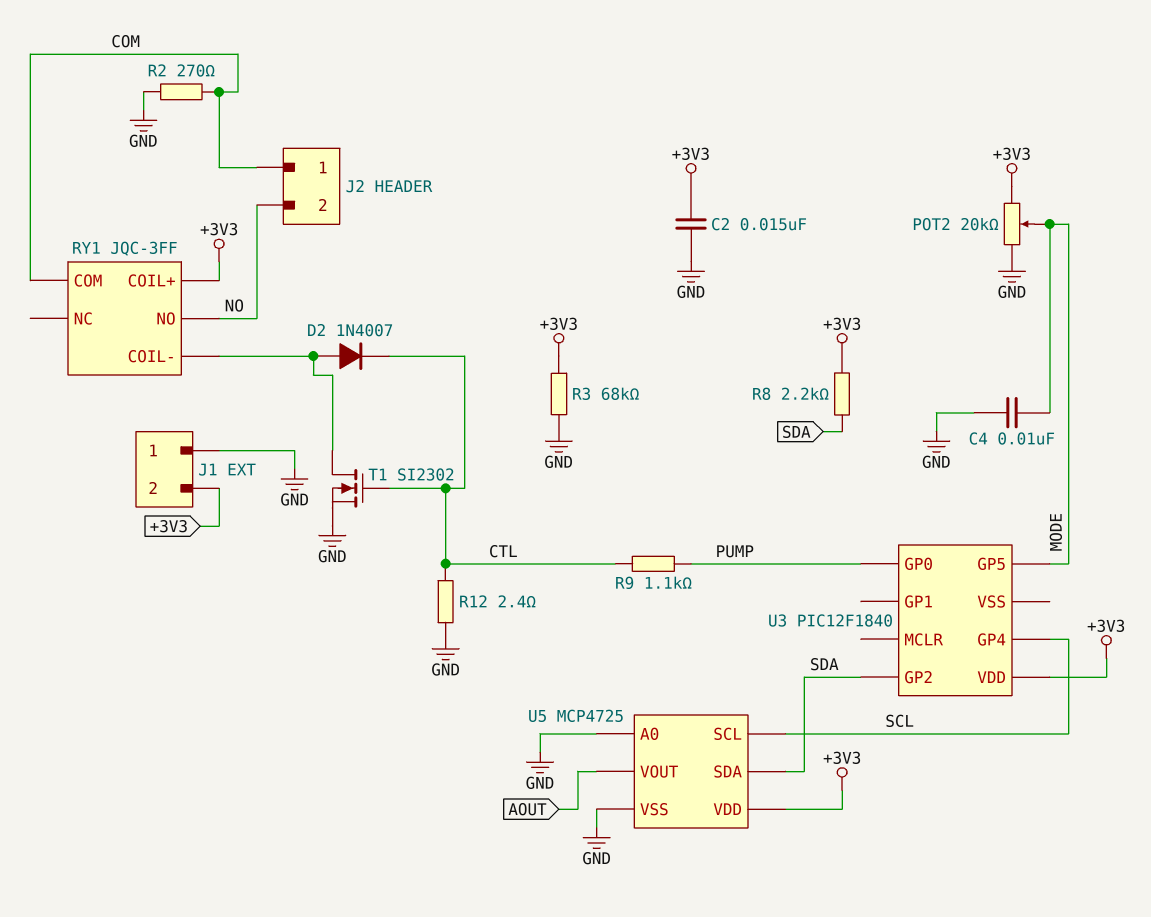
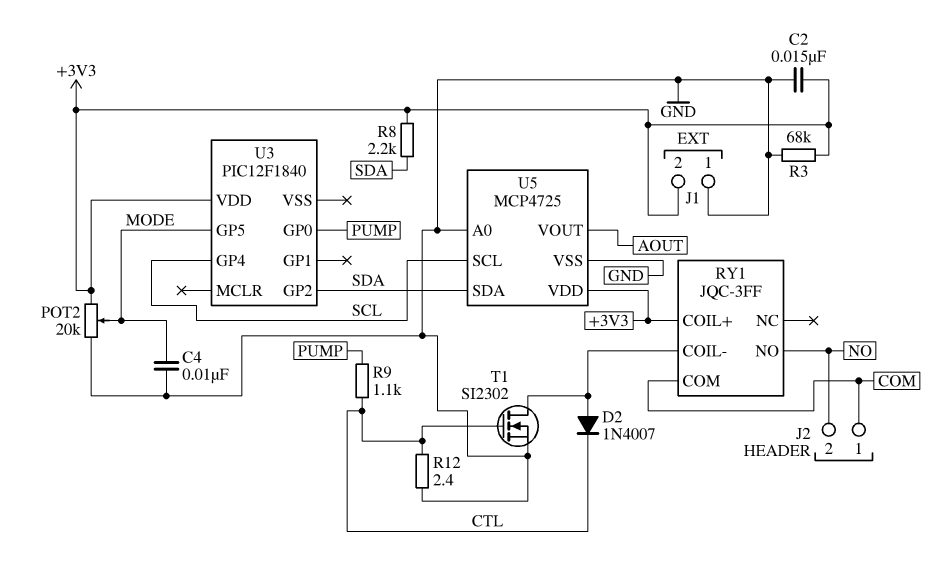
R2: 270 (COM, GND) -> none

